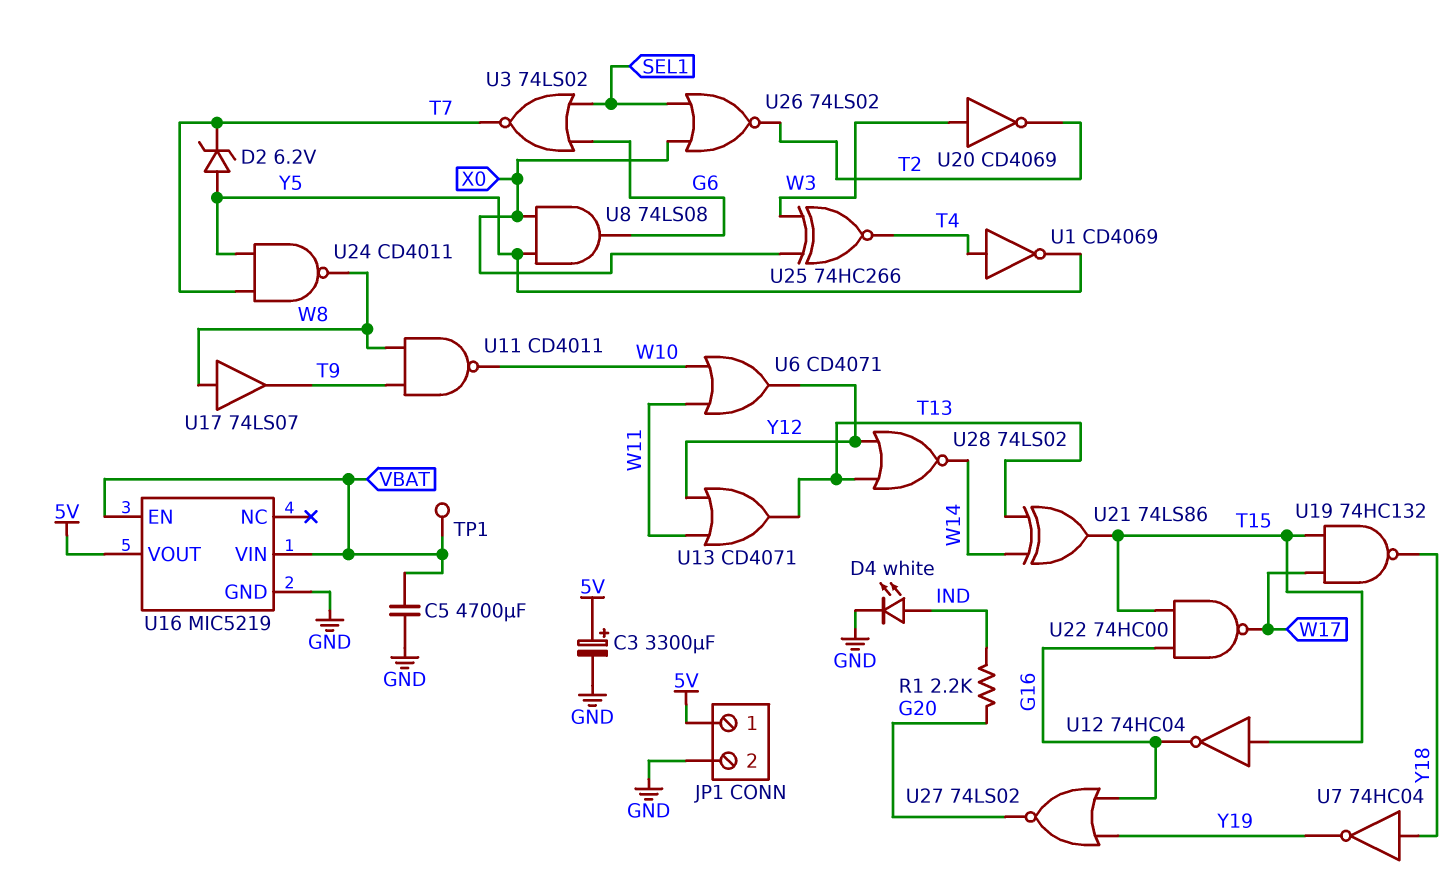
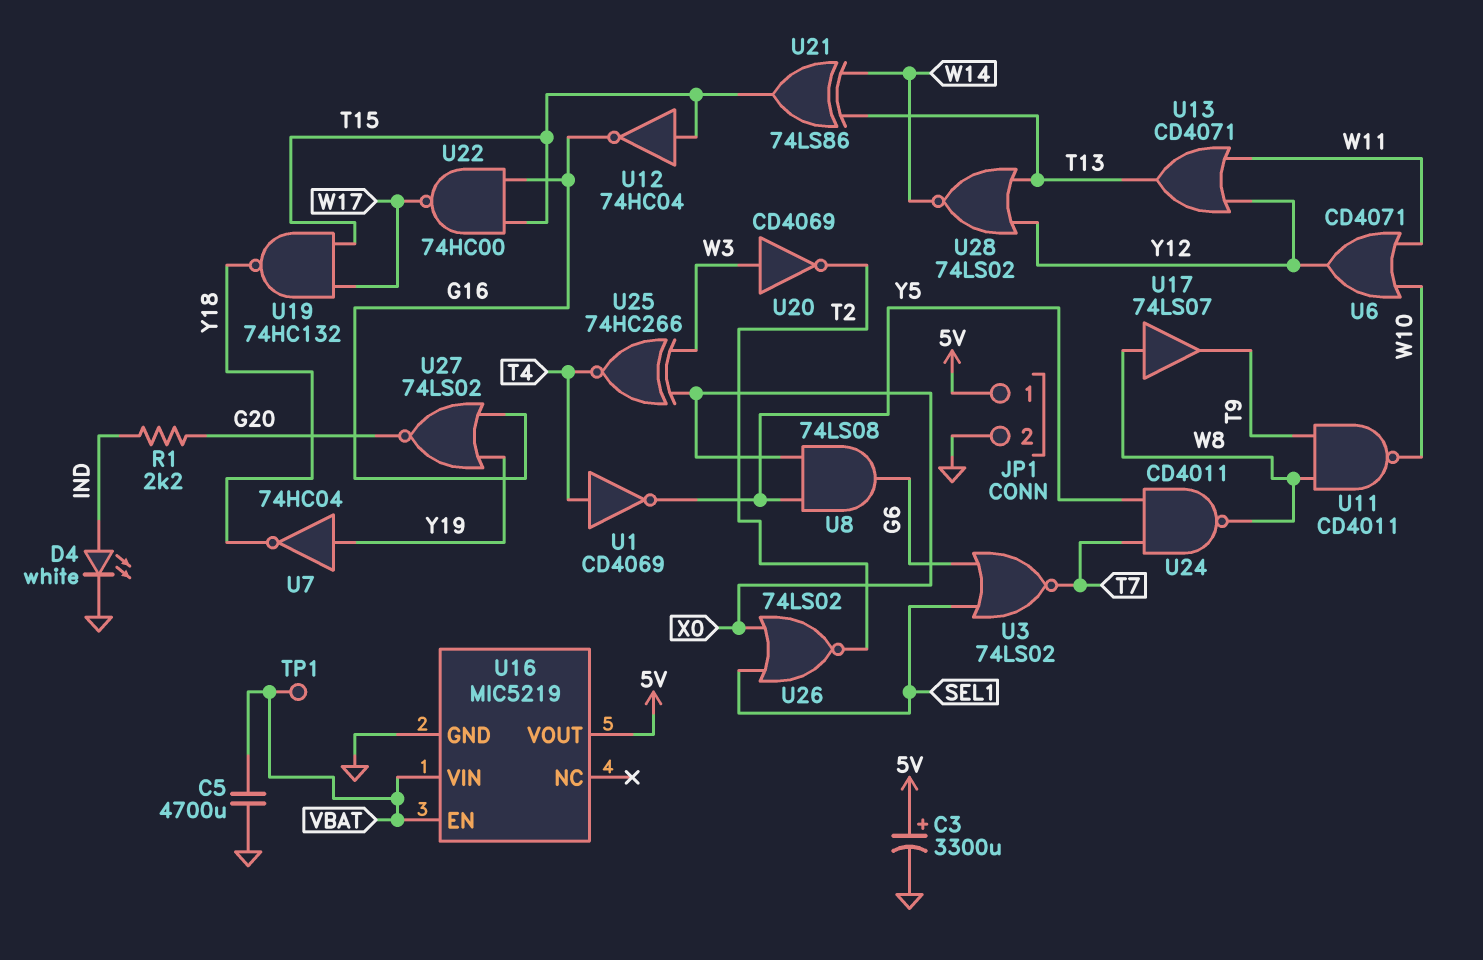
D2: zener 6.2V (A Y5, K T7) -> none
U7: NOT 74HC04 (in Y18, out Y19) -> NOT 74HC04 (in Y19, out Y18)

